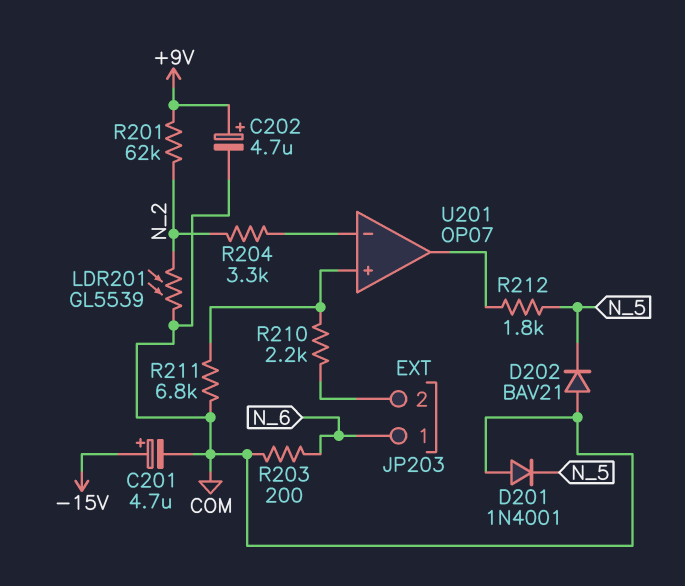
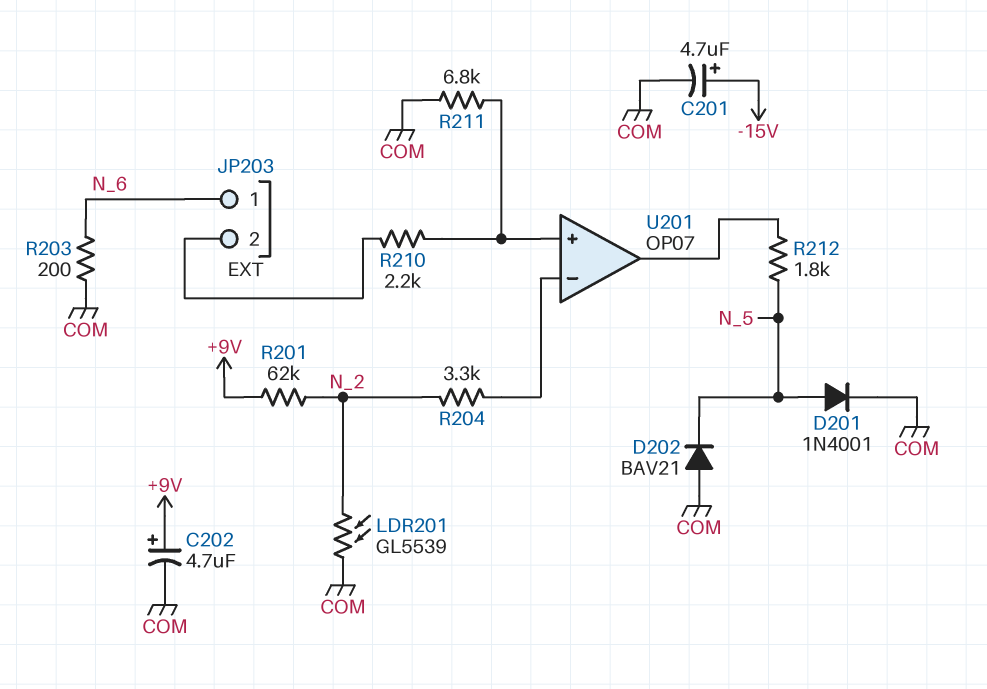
D201: diode 1N4001 (A COM, K N_5) -> diode 1N4001 (A N_5, K COM)

